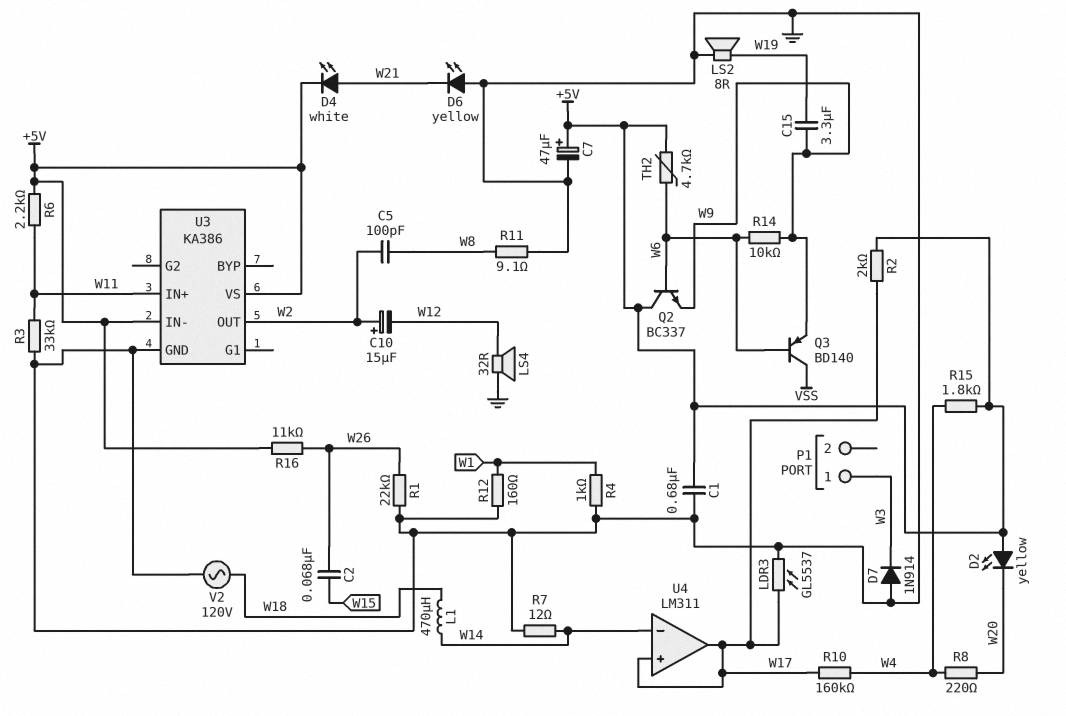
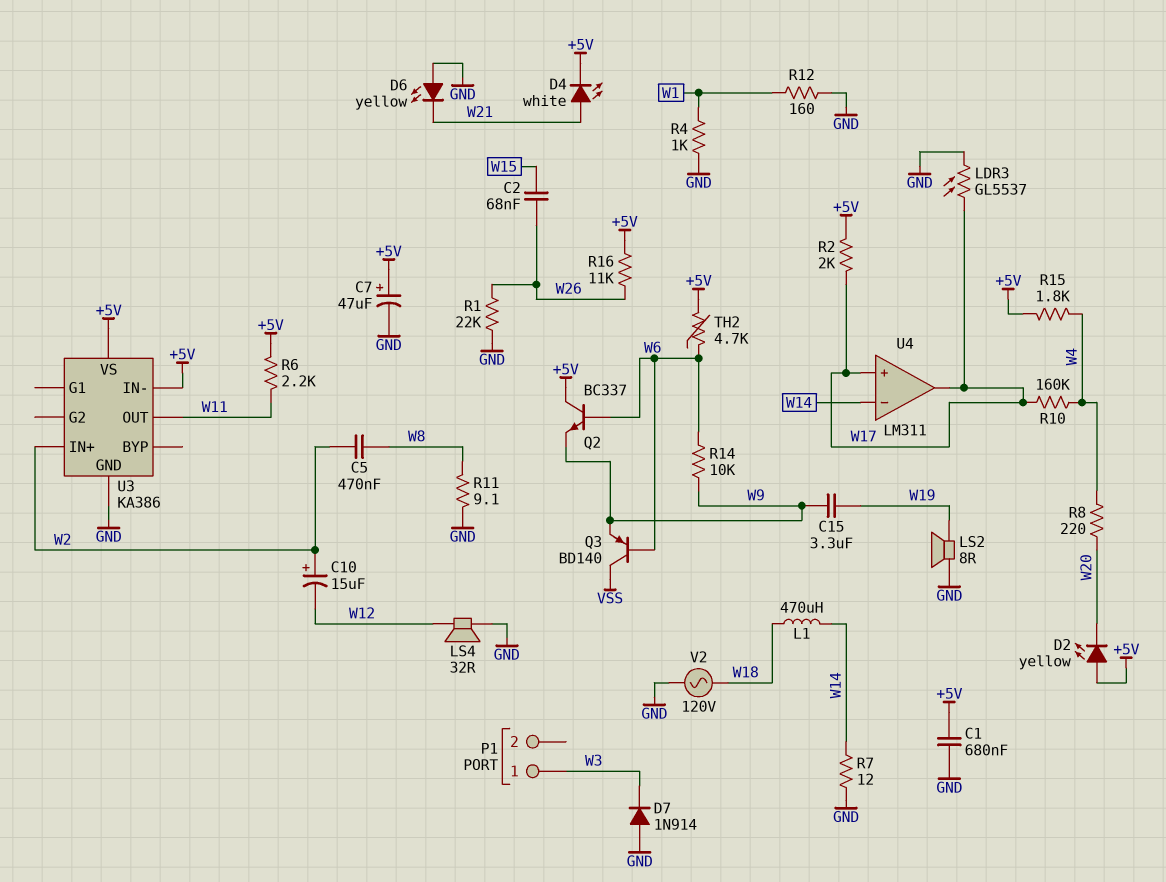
C5: 100pF (W2, W8) -> 470nF (W2, W8)
R3: 33k (GND, W11) -> none
U3 pin IN+: W11 -> W2
U3 pin OUT: W2 -> W11

